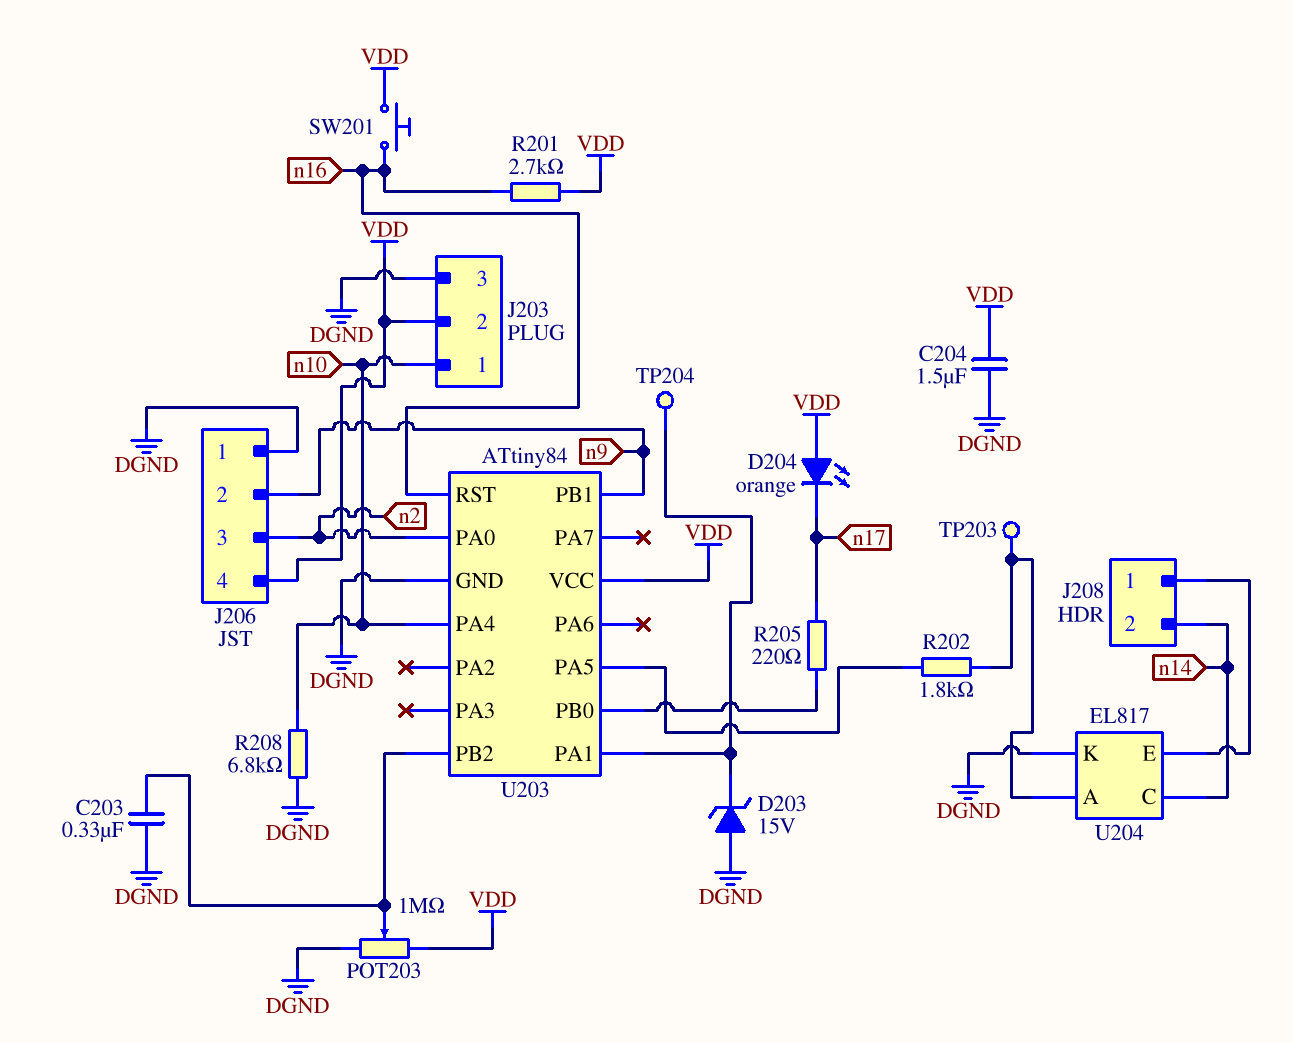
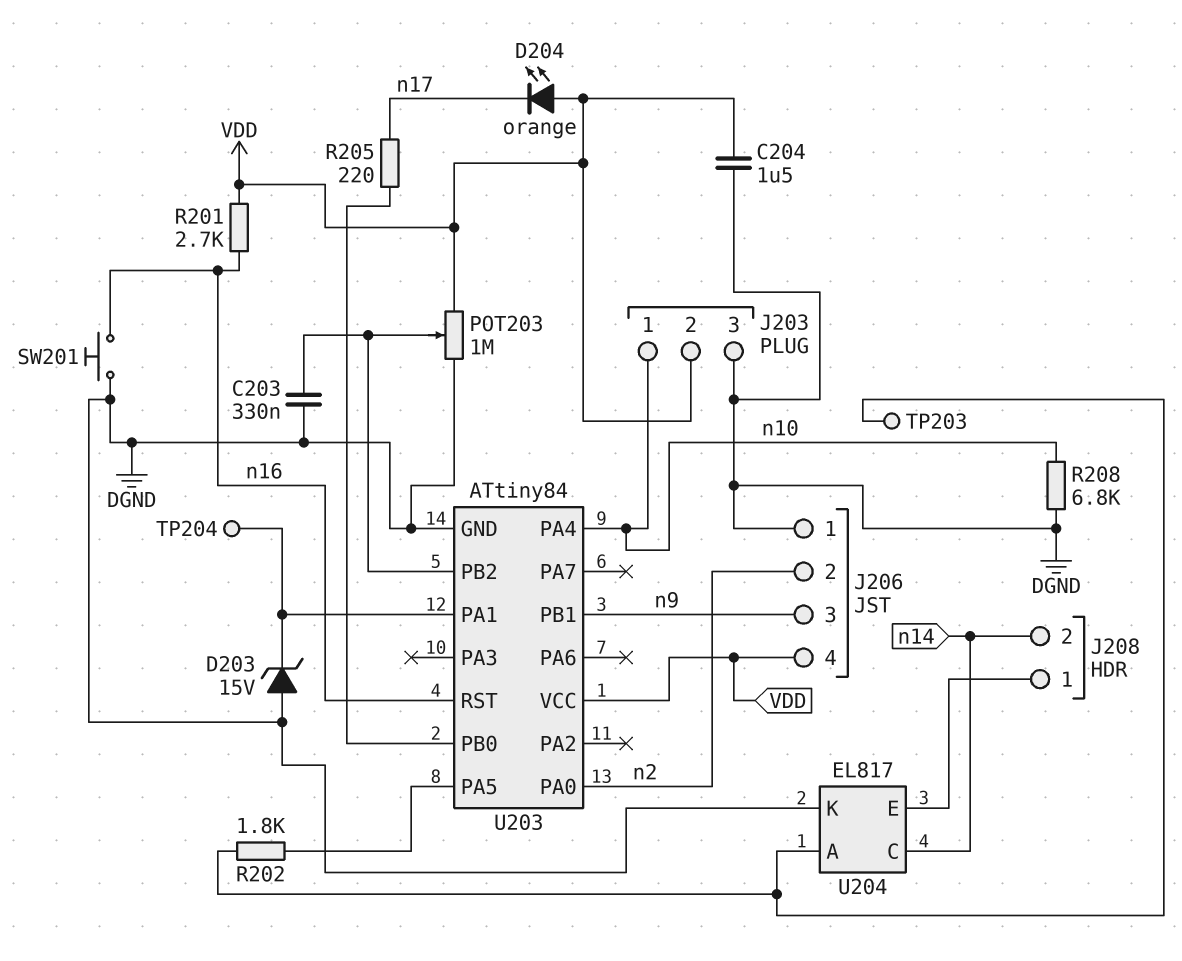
J206 pin 2: n9 -> n2
J206 pin 3: n2 -> n9
SW201: button (VDD, n16) -> button (DGND, n16)

